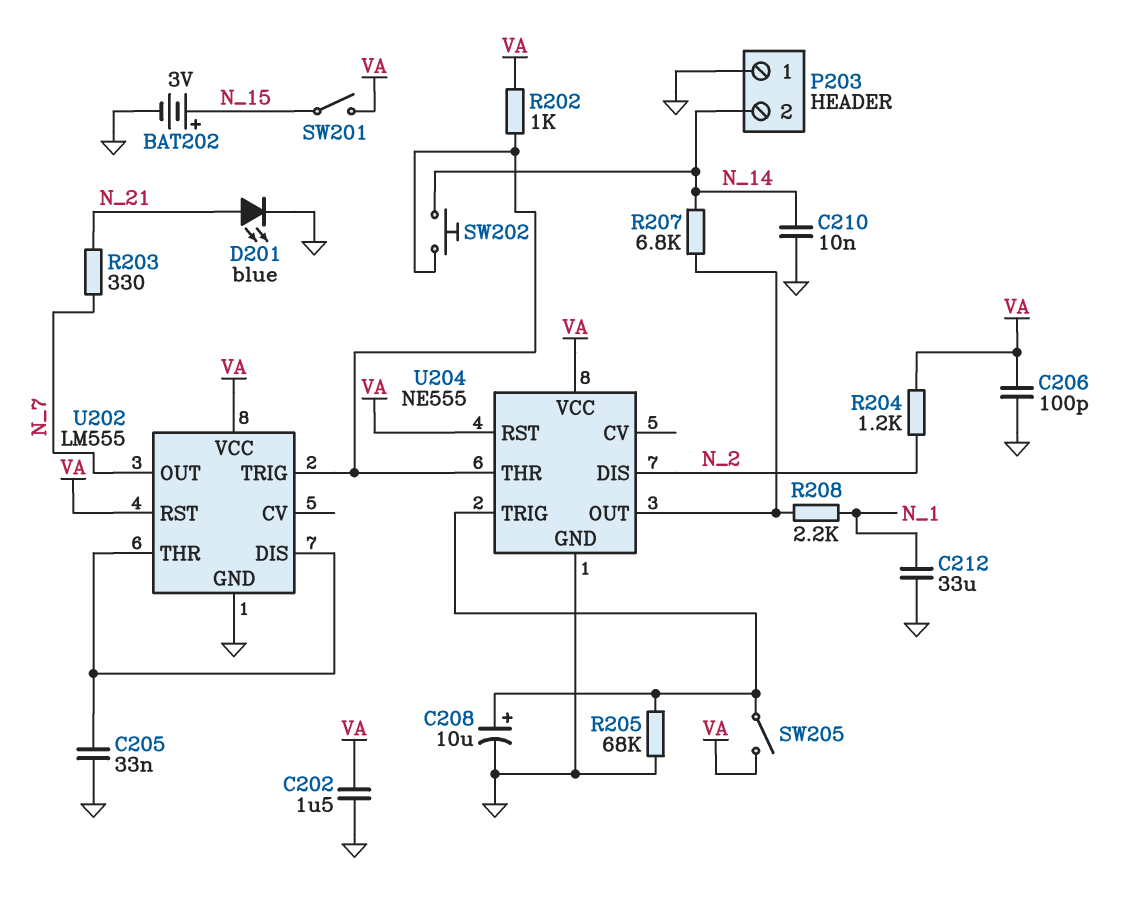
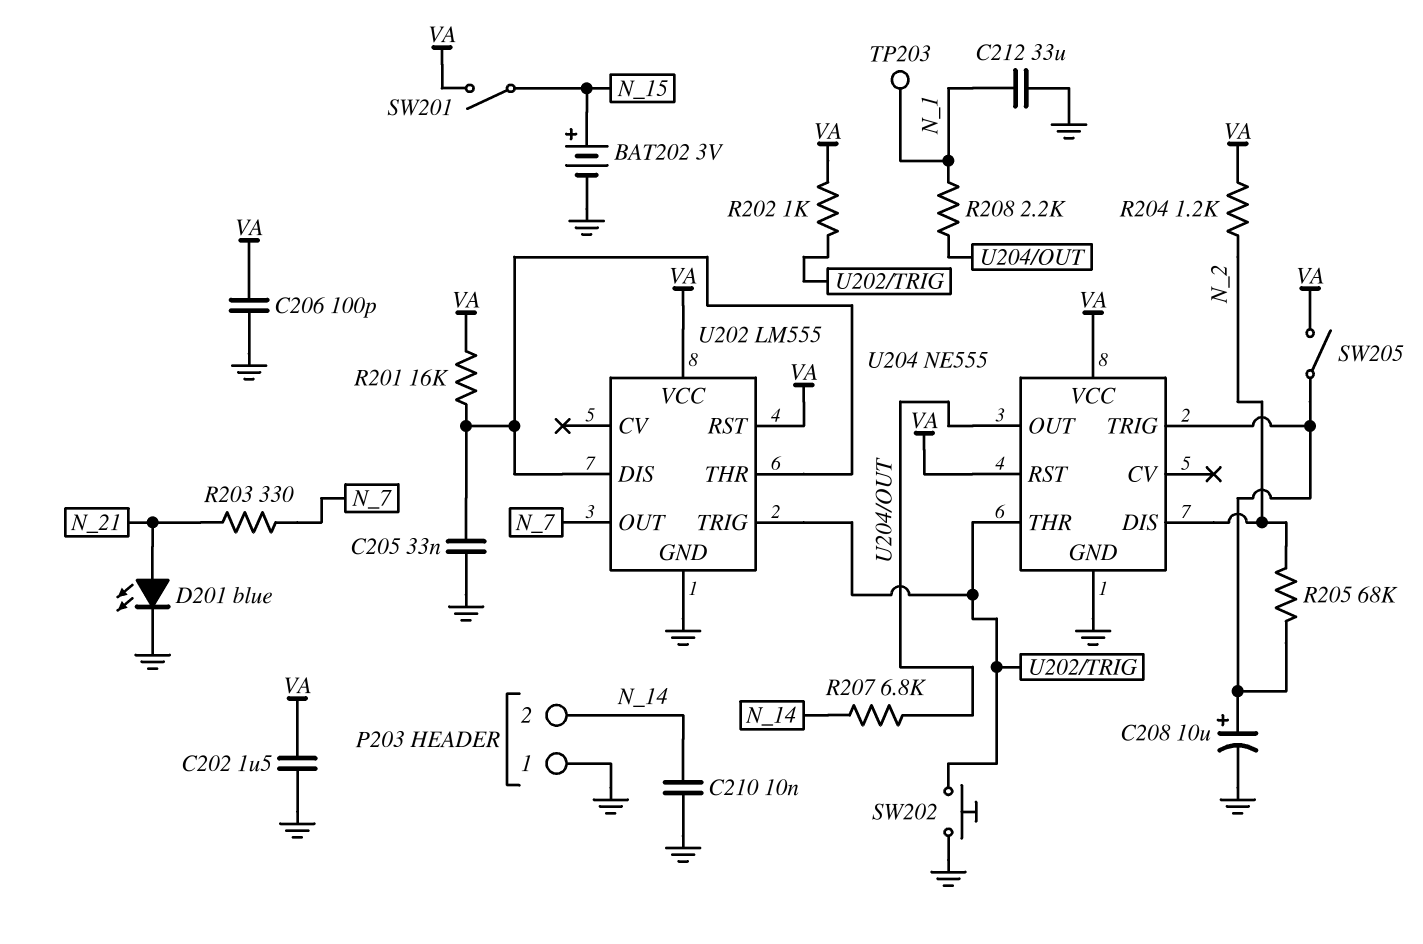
R201: none -> 16k (U202/DIS, VA)
R205: 68k (GND, U204/TRIG) -> 68k (N_2, U204/TRIG)
SW202: button (N_14, U202/TRIG) -> button (GND, U202/TRIG)
TP203: none -> test point (N_1)

